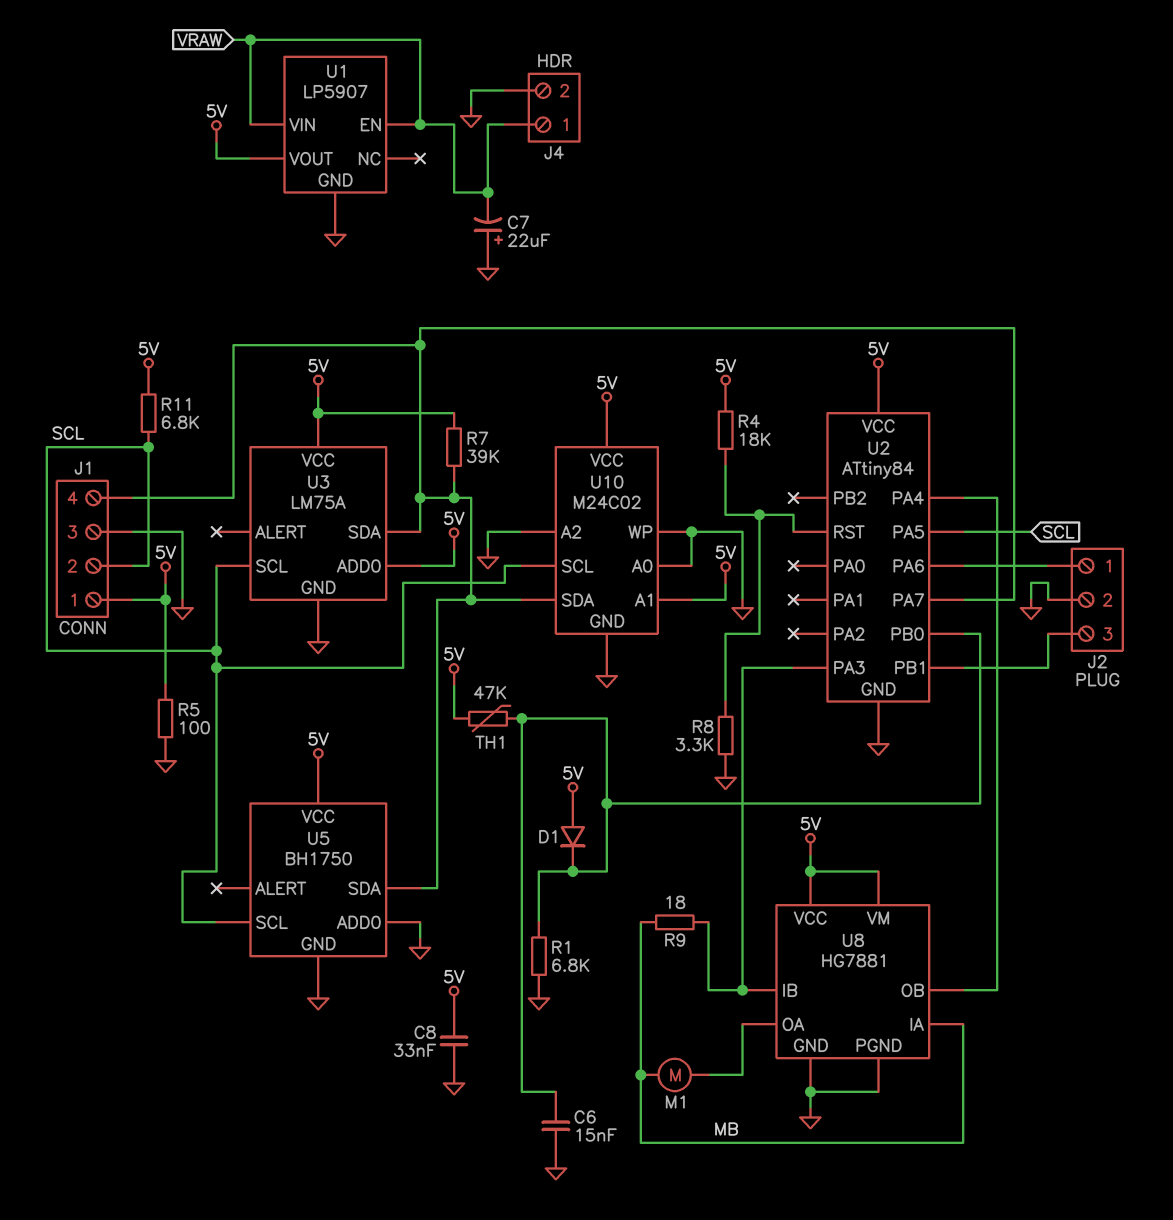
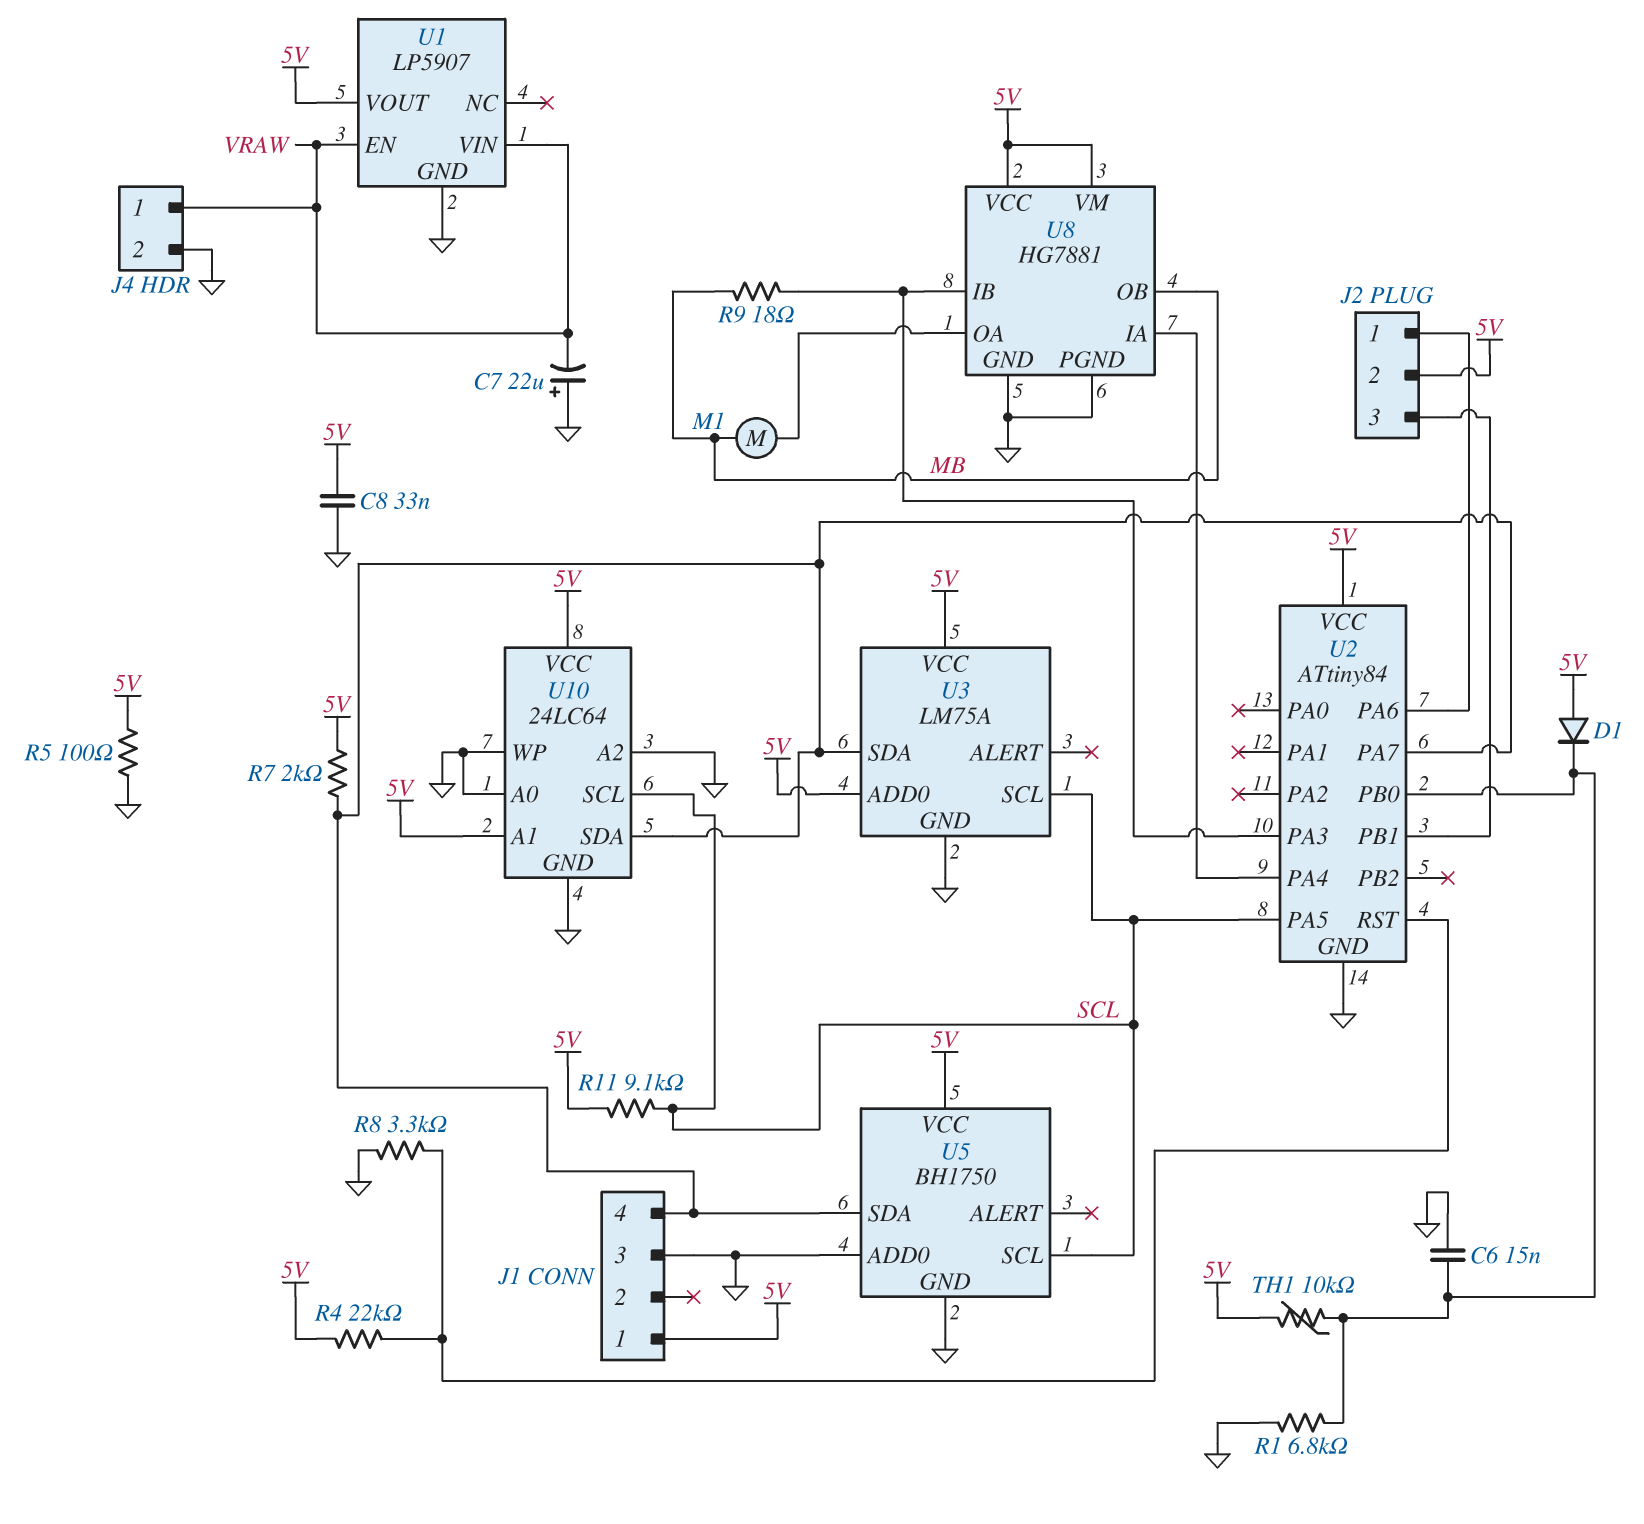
J1 pin 2: SCL -> none
J2 pin 2: GND -> 5V
R4: 18k (5V, U2/RST) -> 22k (5V, U2/RST)
R7: 39k (5V, J1/4) -> 2k (5V, J1/4)
R11: 6.8k (5V, SCL) -> 9.1k (5V, SCL)
TH1: 47k (5V, U2/PB0) -> 10k (5V, U2/PB0)
U8 pin IA: MB -> U2/PA4
U8 pin OB: U2/PA4 -> MB
U10: M24C02 -> 24LC64

